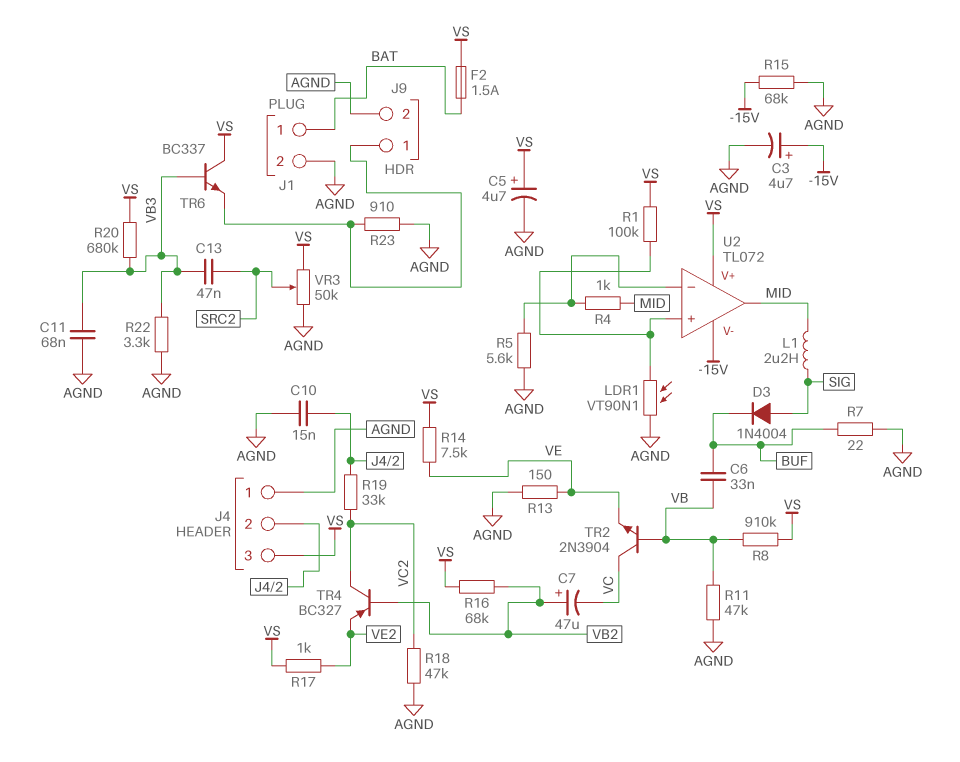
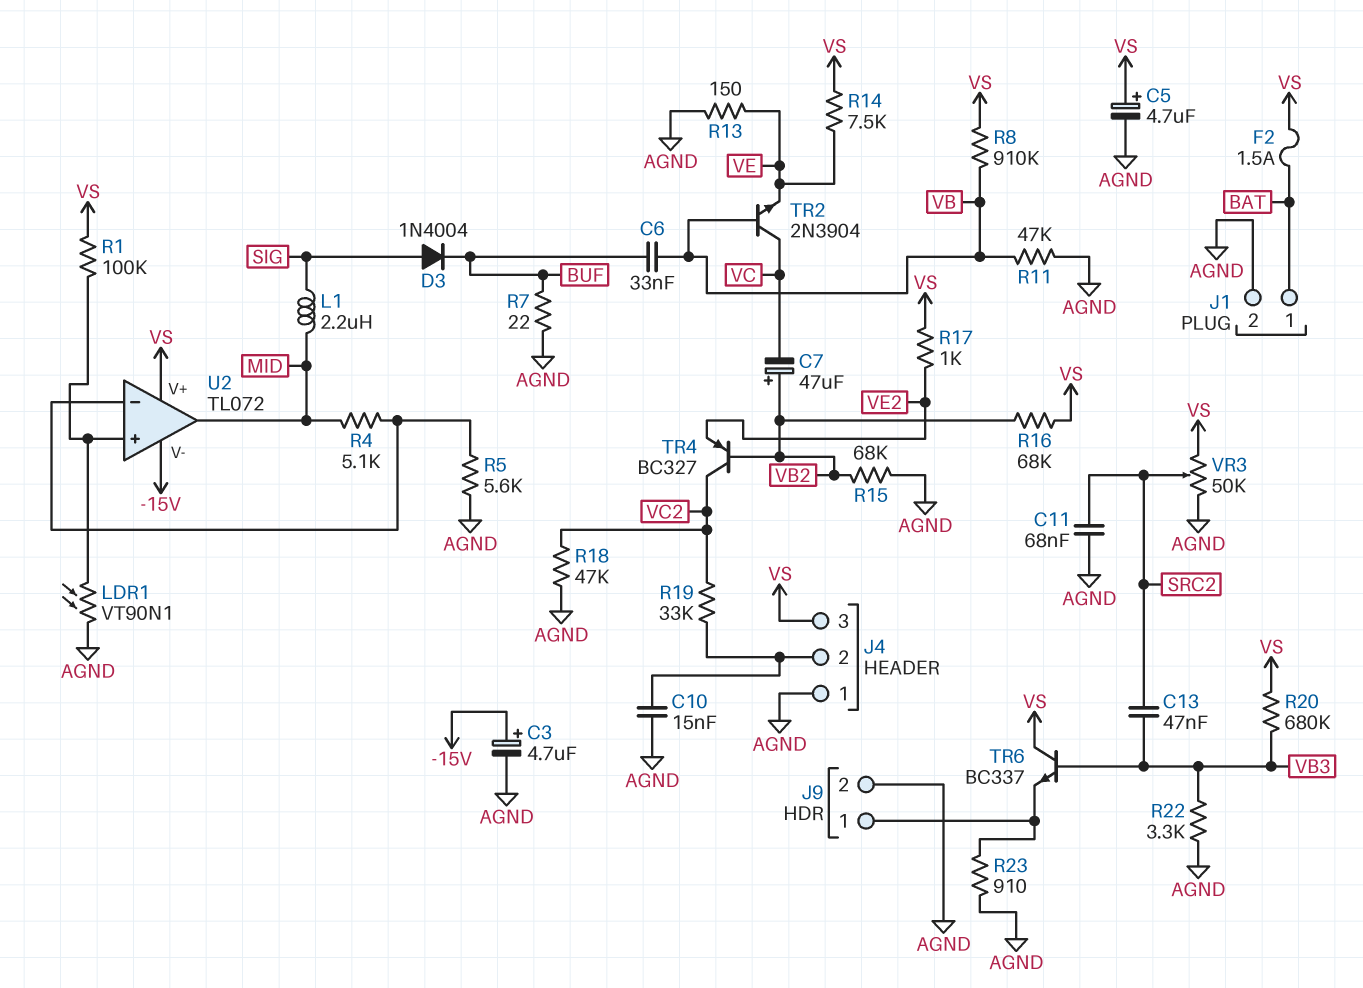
C11: 68nF (AGND, VB3) -> 68nF (AGND, SRC2)
R4: 1k (MID, U2/in-) -> 5.1k (MID, U2/in-)
R15: 68k (-15V, AGND) -> 68k (AGND, VB2)

